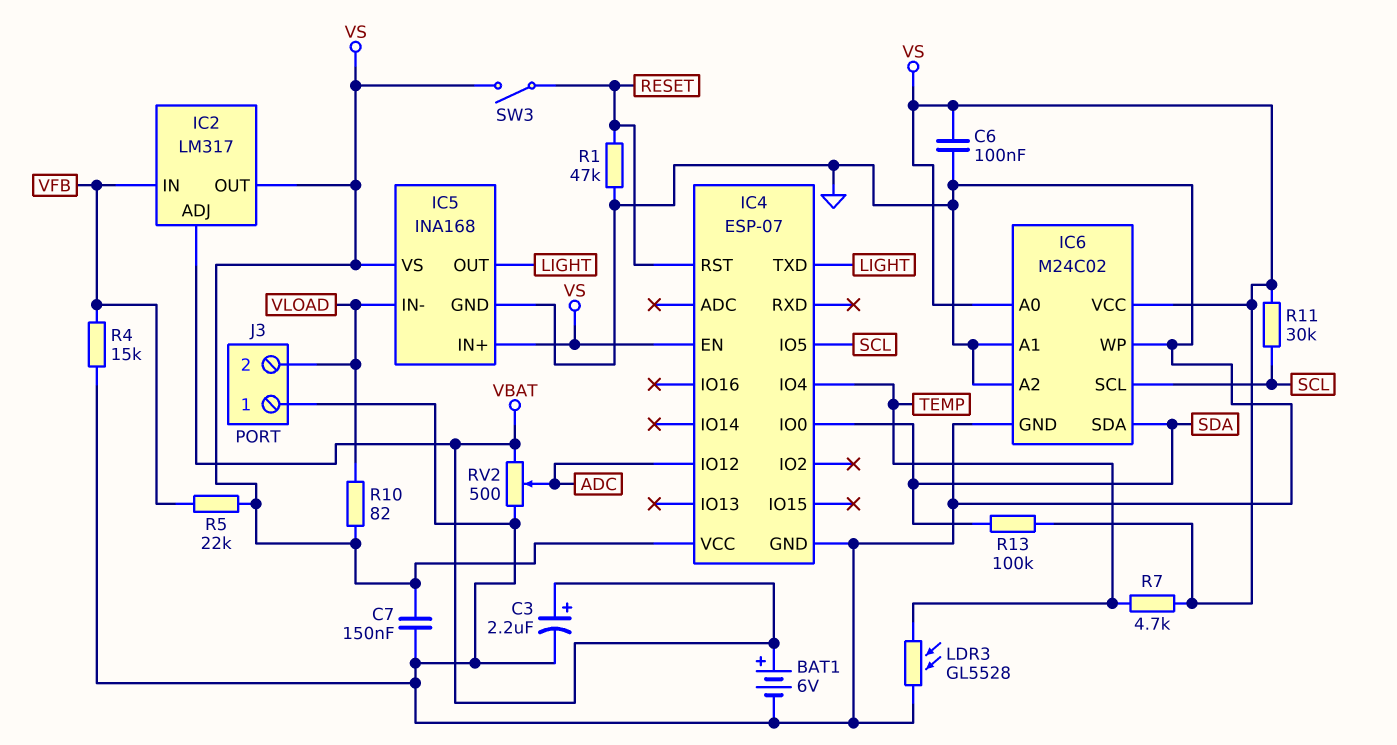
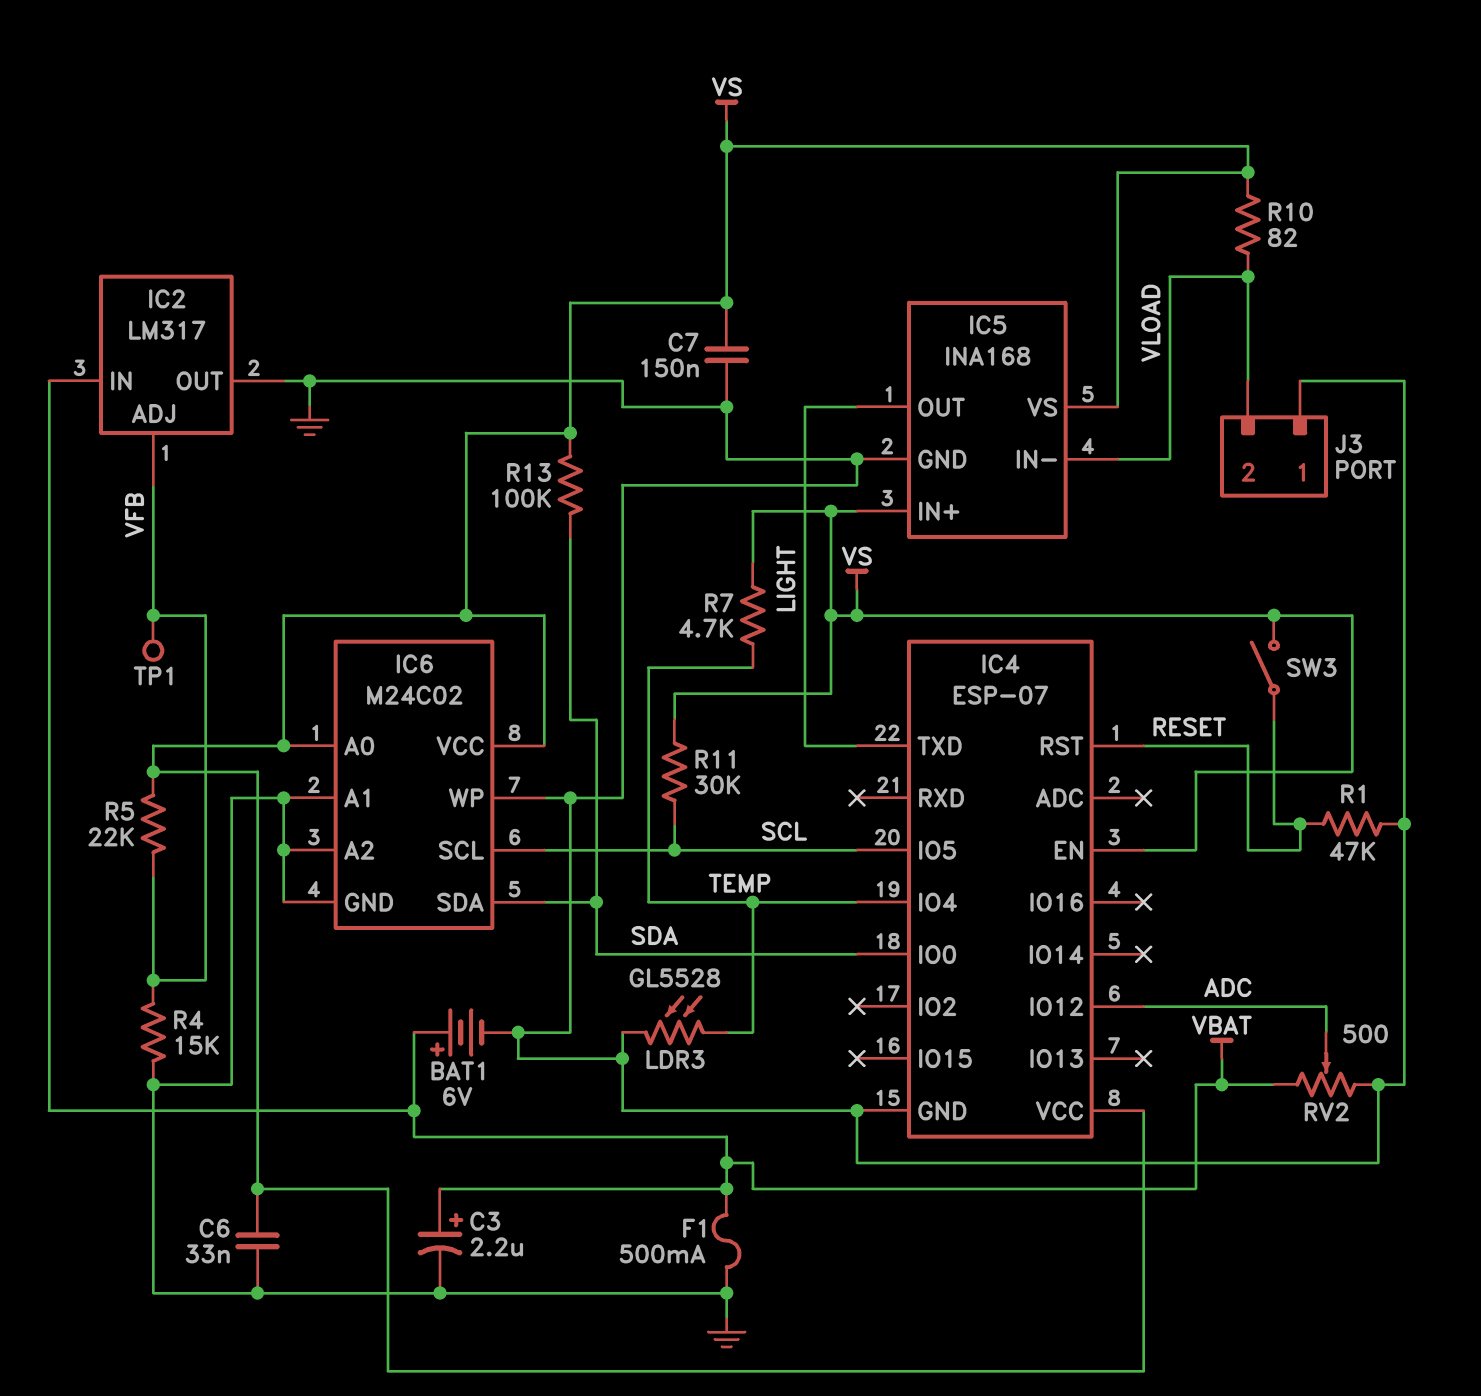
C6: 100nF (GND, VS) -> 33nF (GND, VS)
F1: none -> 500mA (GND, VBAT)
IC2 pin ADJ: VBAT -> VFB
IC2 pin IN: VFB -> VBAT
IC2 pin OUT: VS -> GND
TP1: none -> test point (VFB)

